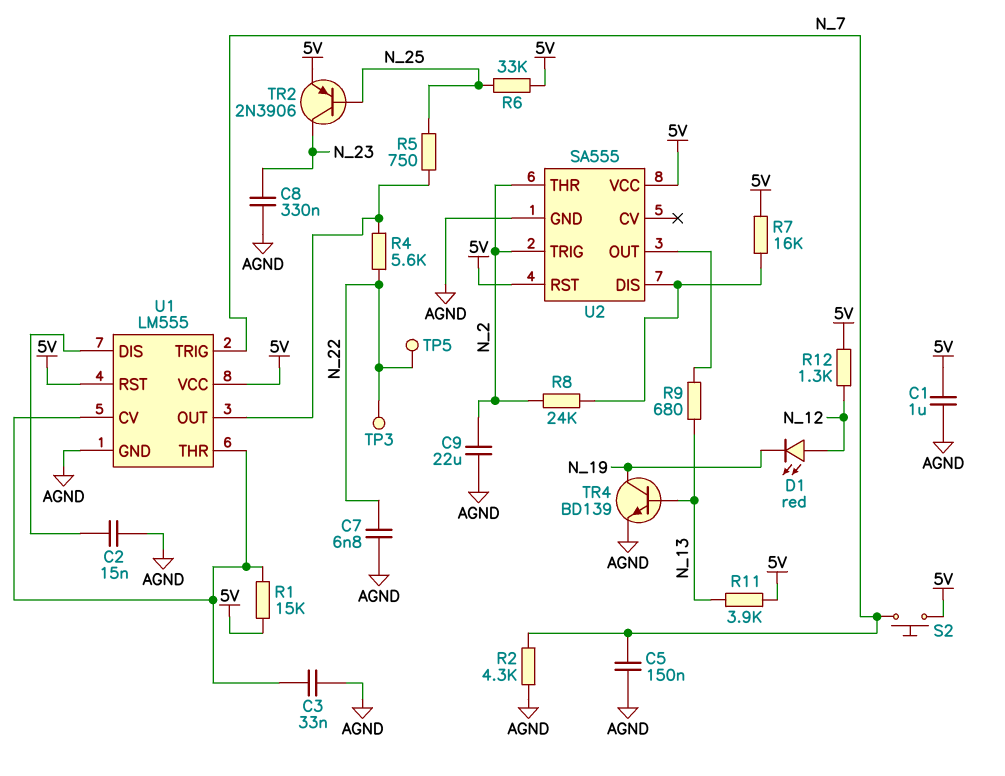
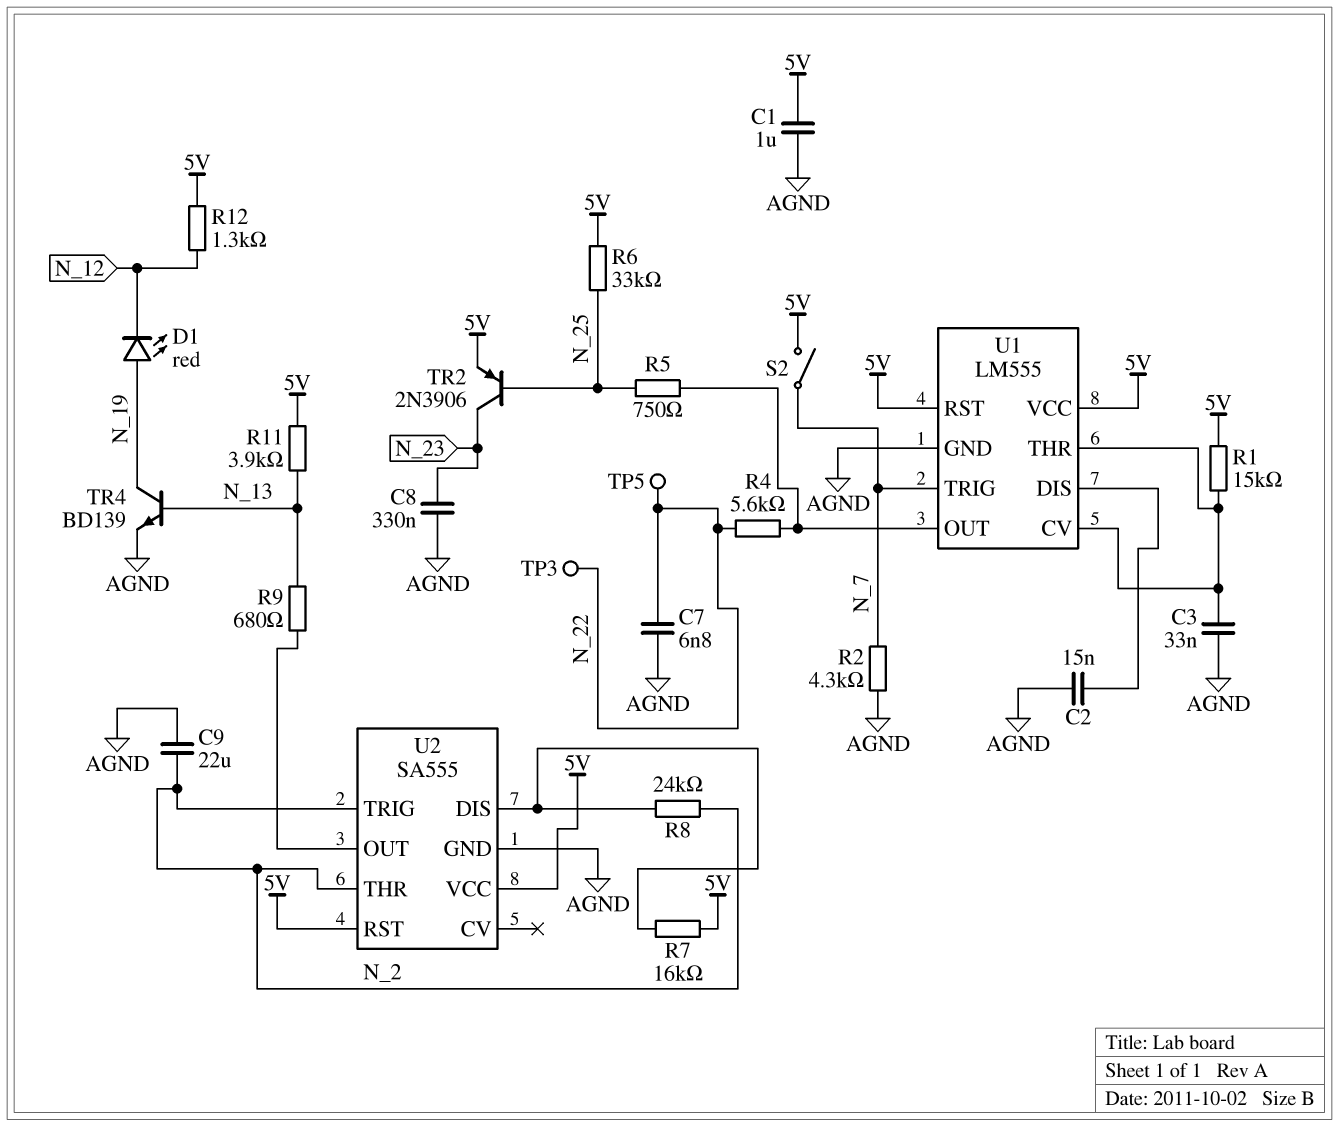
C5: 150nF (AGND, N_7) -> none
D1: LED red (A N_12, K N_19) -> LED red (A N_19, K N_12)
S2: button (5V, N_7) -> switch (5V, N_7)

